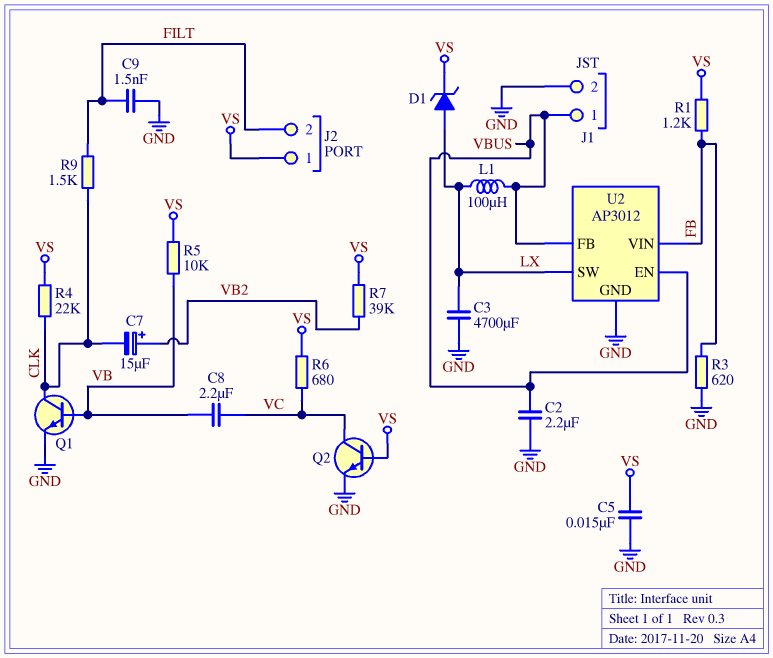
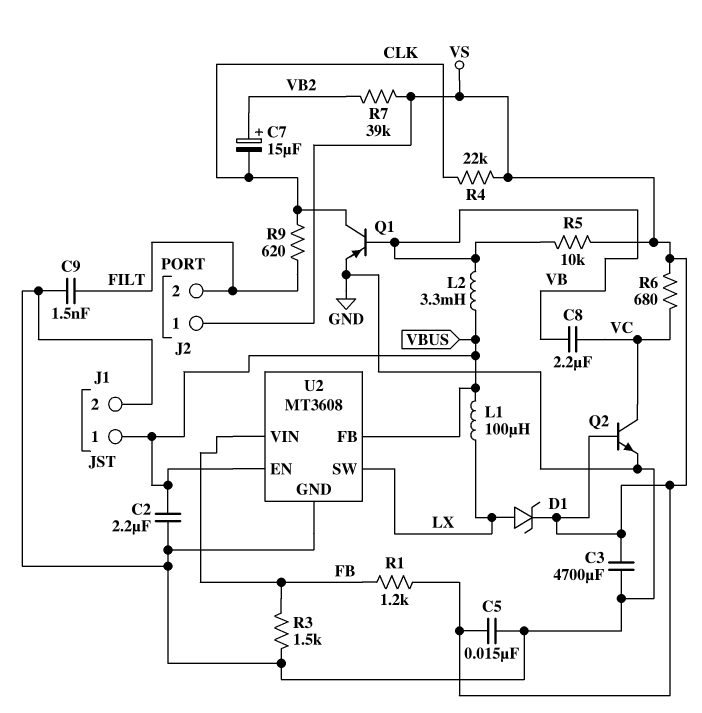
C3: 4700uF (GND, LX) -> 4700uF (GND, VS)
L2: none -> 3.3mH (VB, VBUS)
Q1: NPN (B VB, C CLK, E GND) -> PNP (B VB, C CLK, E GND)
R3: 620 (FB, GND) -> 1.5k (FB, GND)
R9: 1.5k (CLK, FILT) -> 620 (CLK, FILT)
U2: AP3012 -> MT3608

